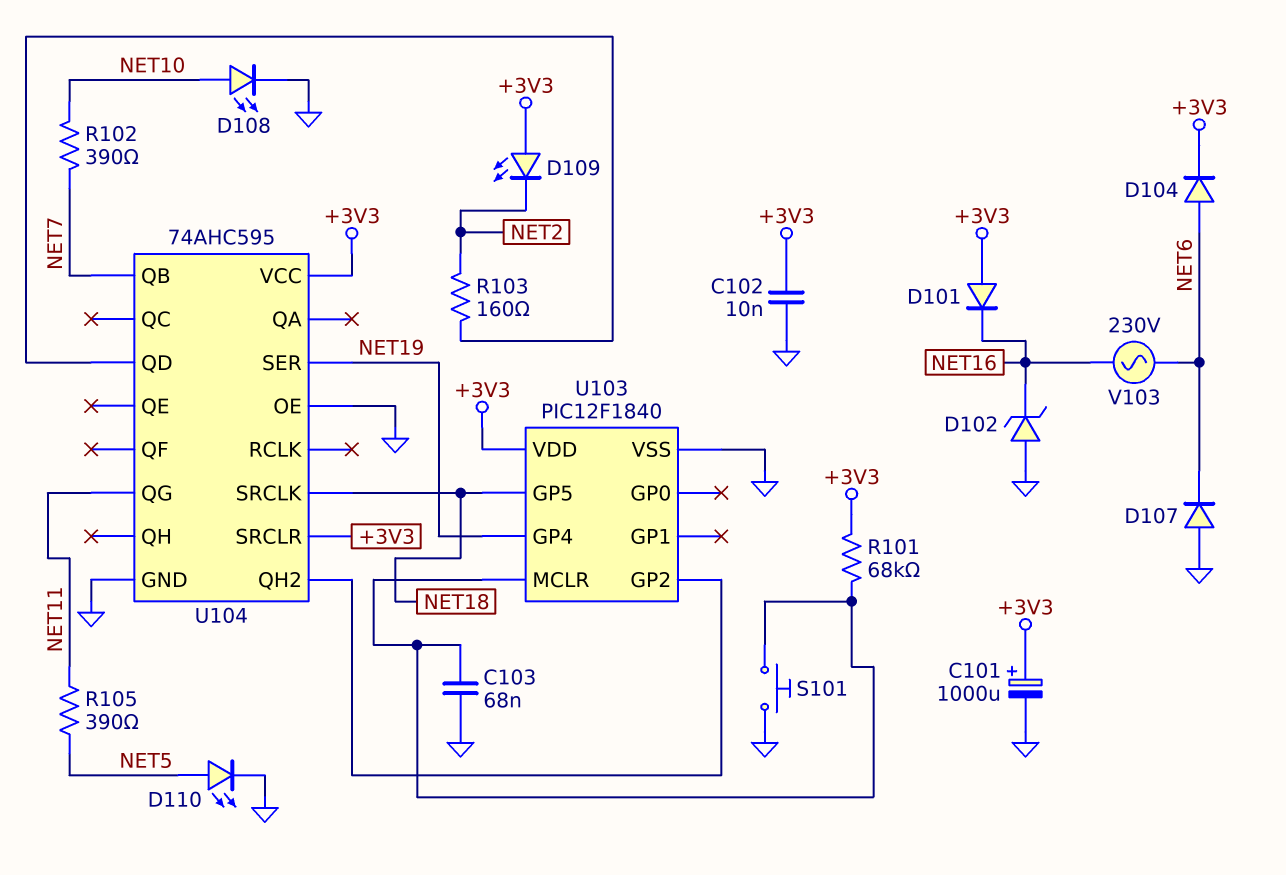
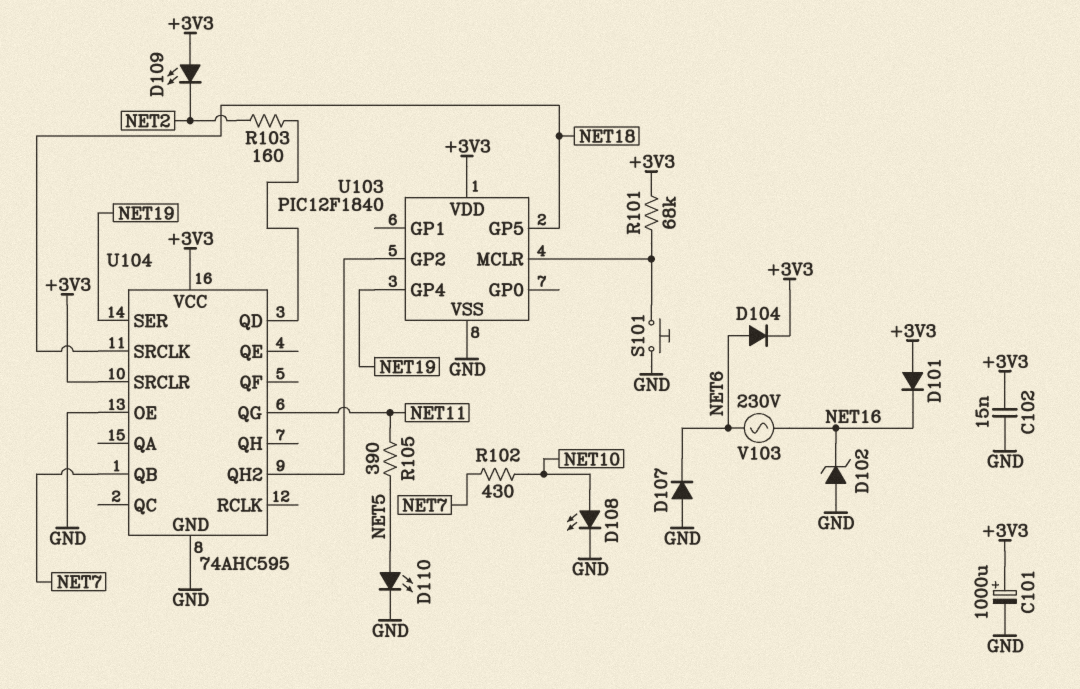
C102: 10nF (+3V3, GND) -> 15nF (+3V3, GND)
C103: 68nF (GND, U103/MCLR) -> none
R102: 390 (NET7, NET10) -> 430 (NET7, NET10)

